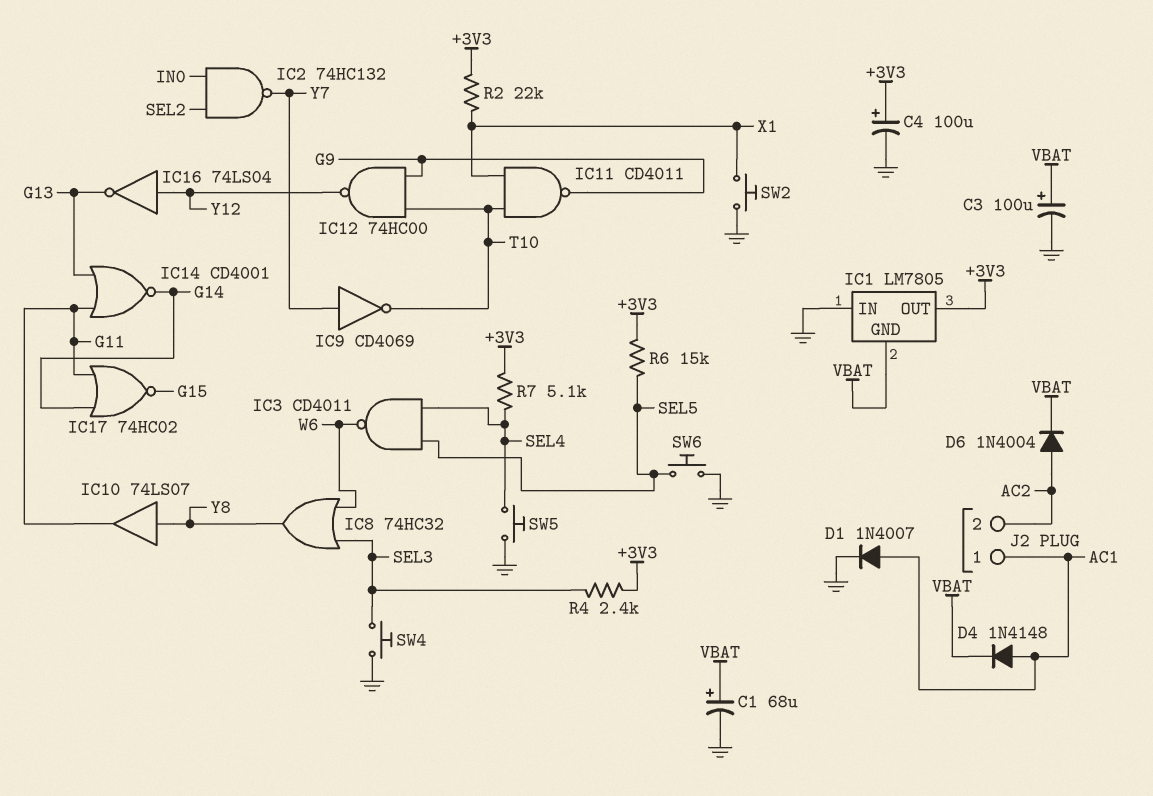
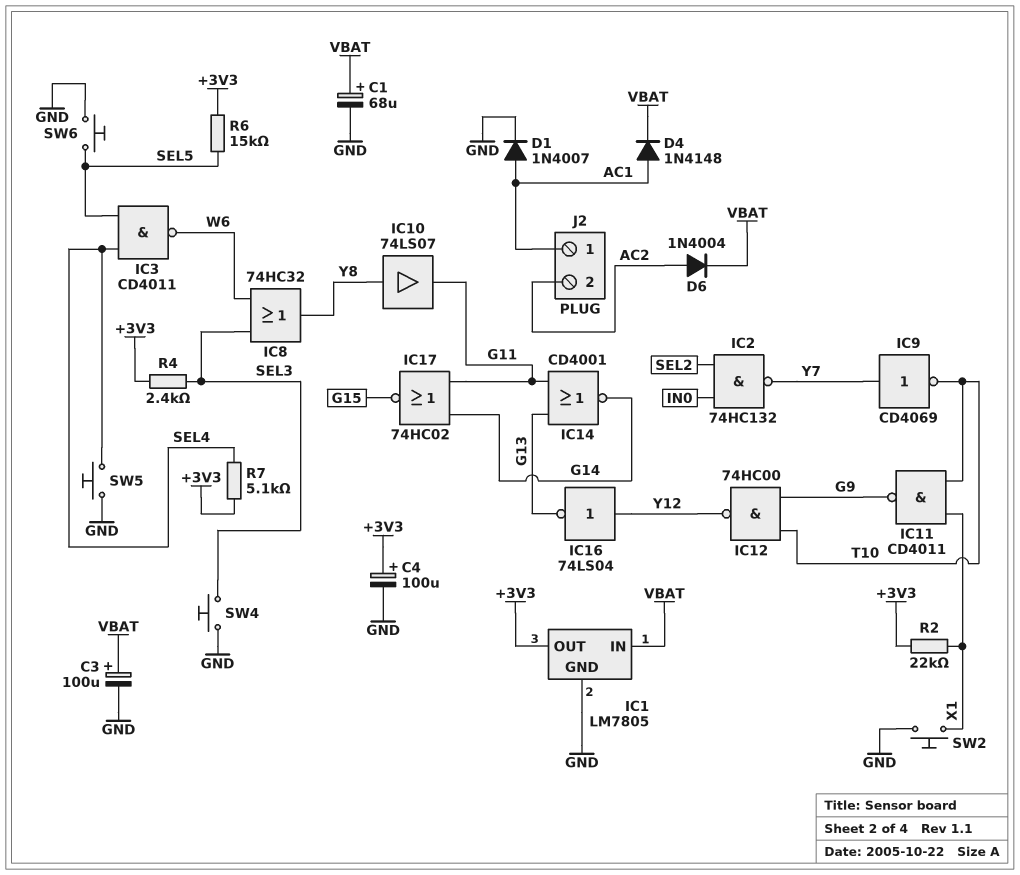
IC1 pin GND: VBAT -> GND
IC1 pin IN: GND -> VBAT

